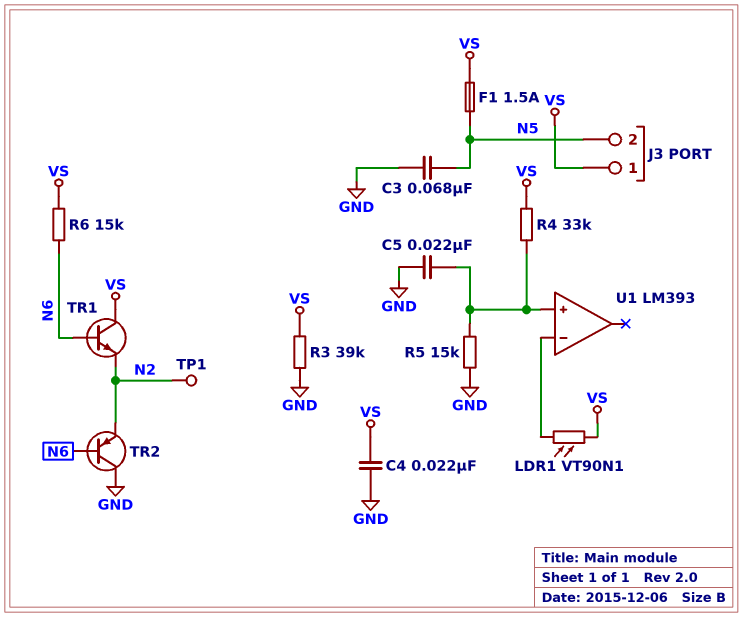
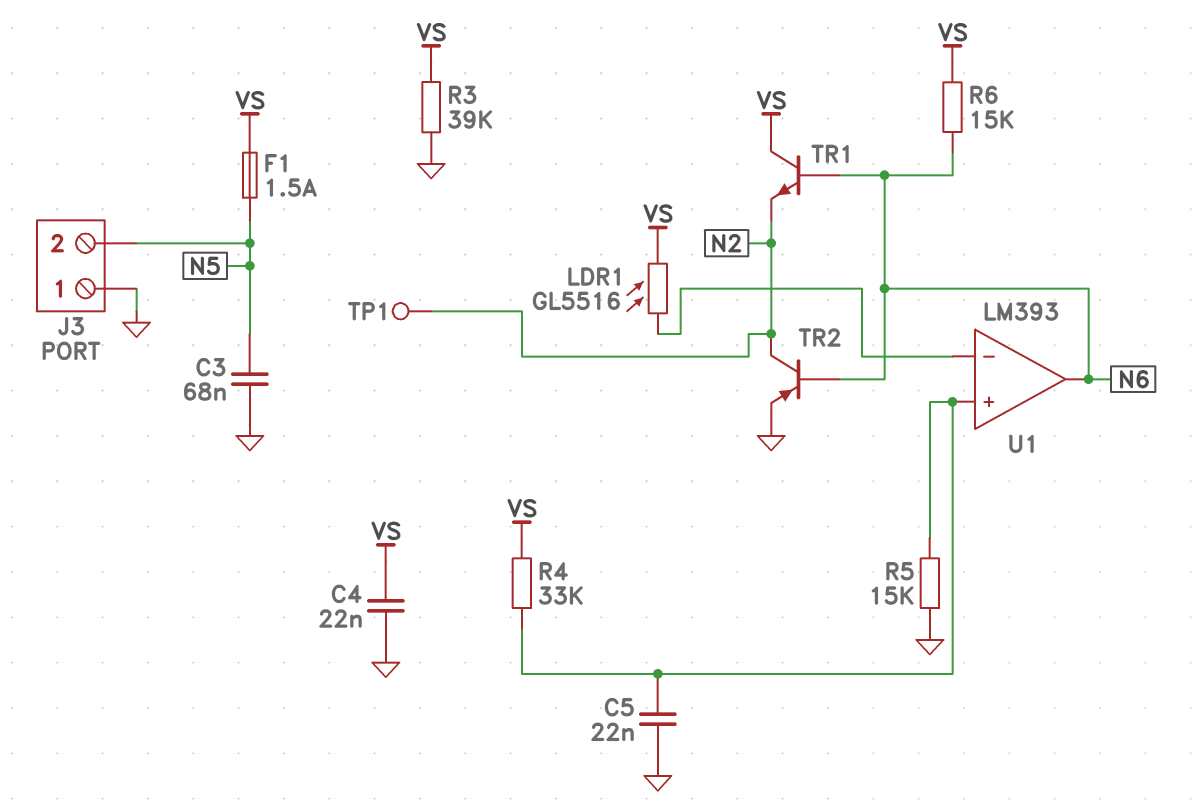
J3 pin 1: VS -> GND
LDR1: VT90N1 (U1/in-, VS) -> GL5516 (U1/in-, VS)
TR2: PNP (B N6, C GND, E N2) -> PNP (B N6, C N2, E GND)
U1 pin out: none -> N6

